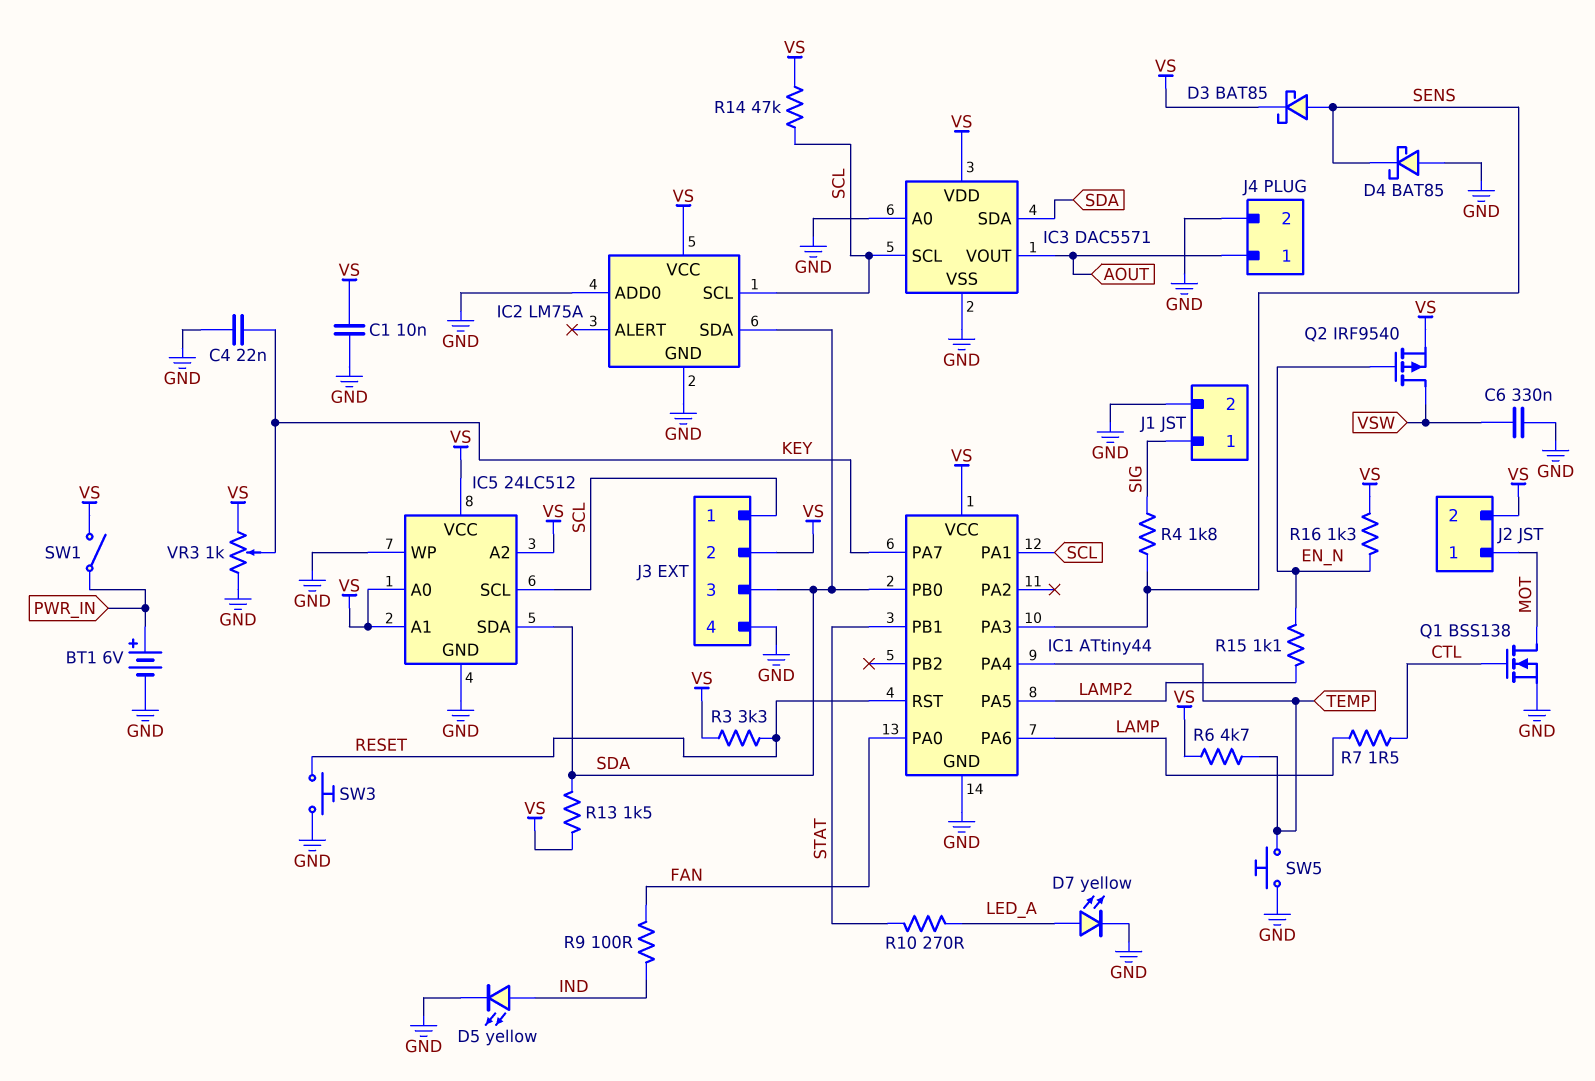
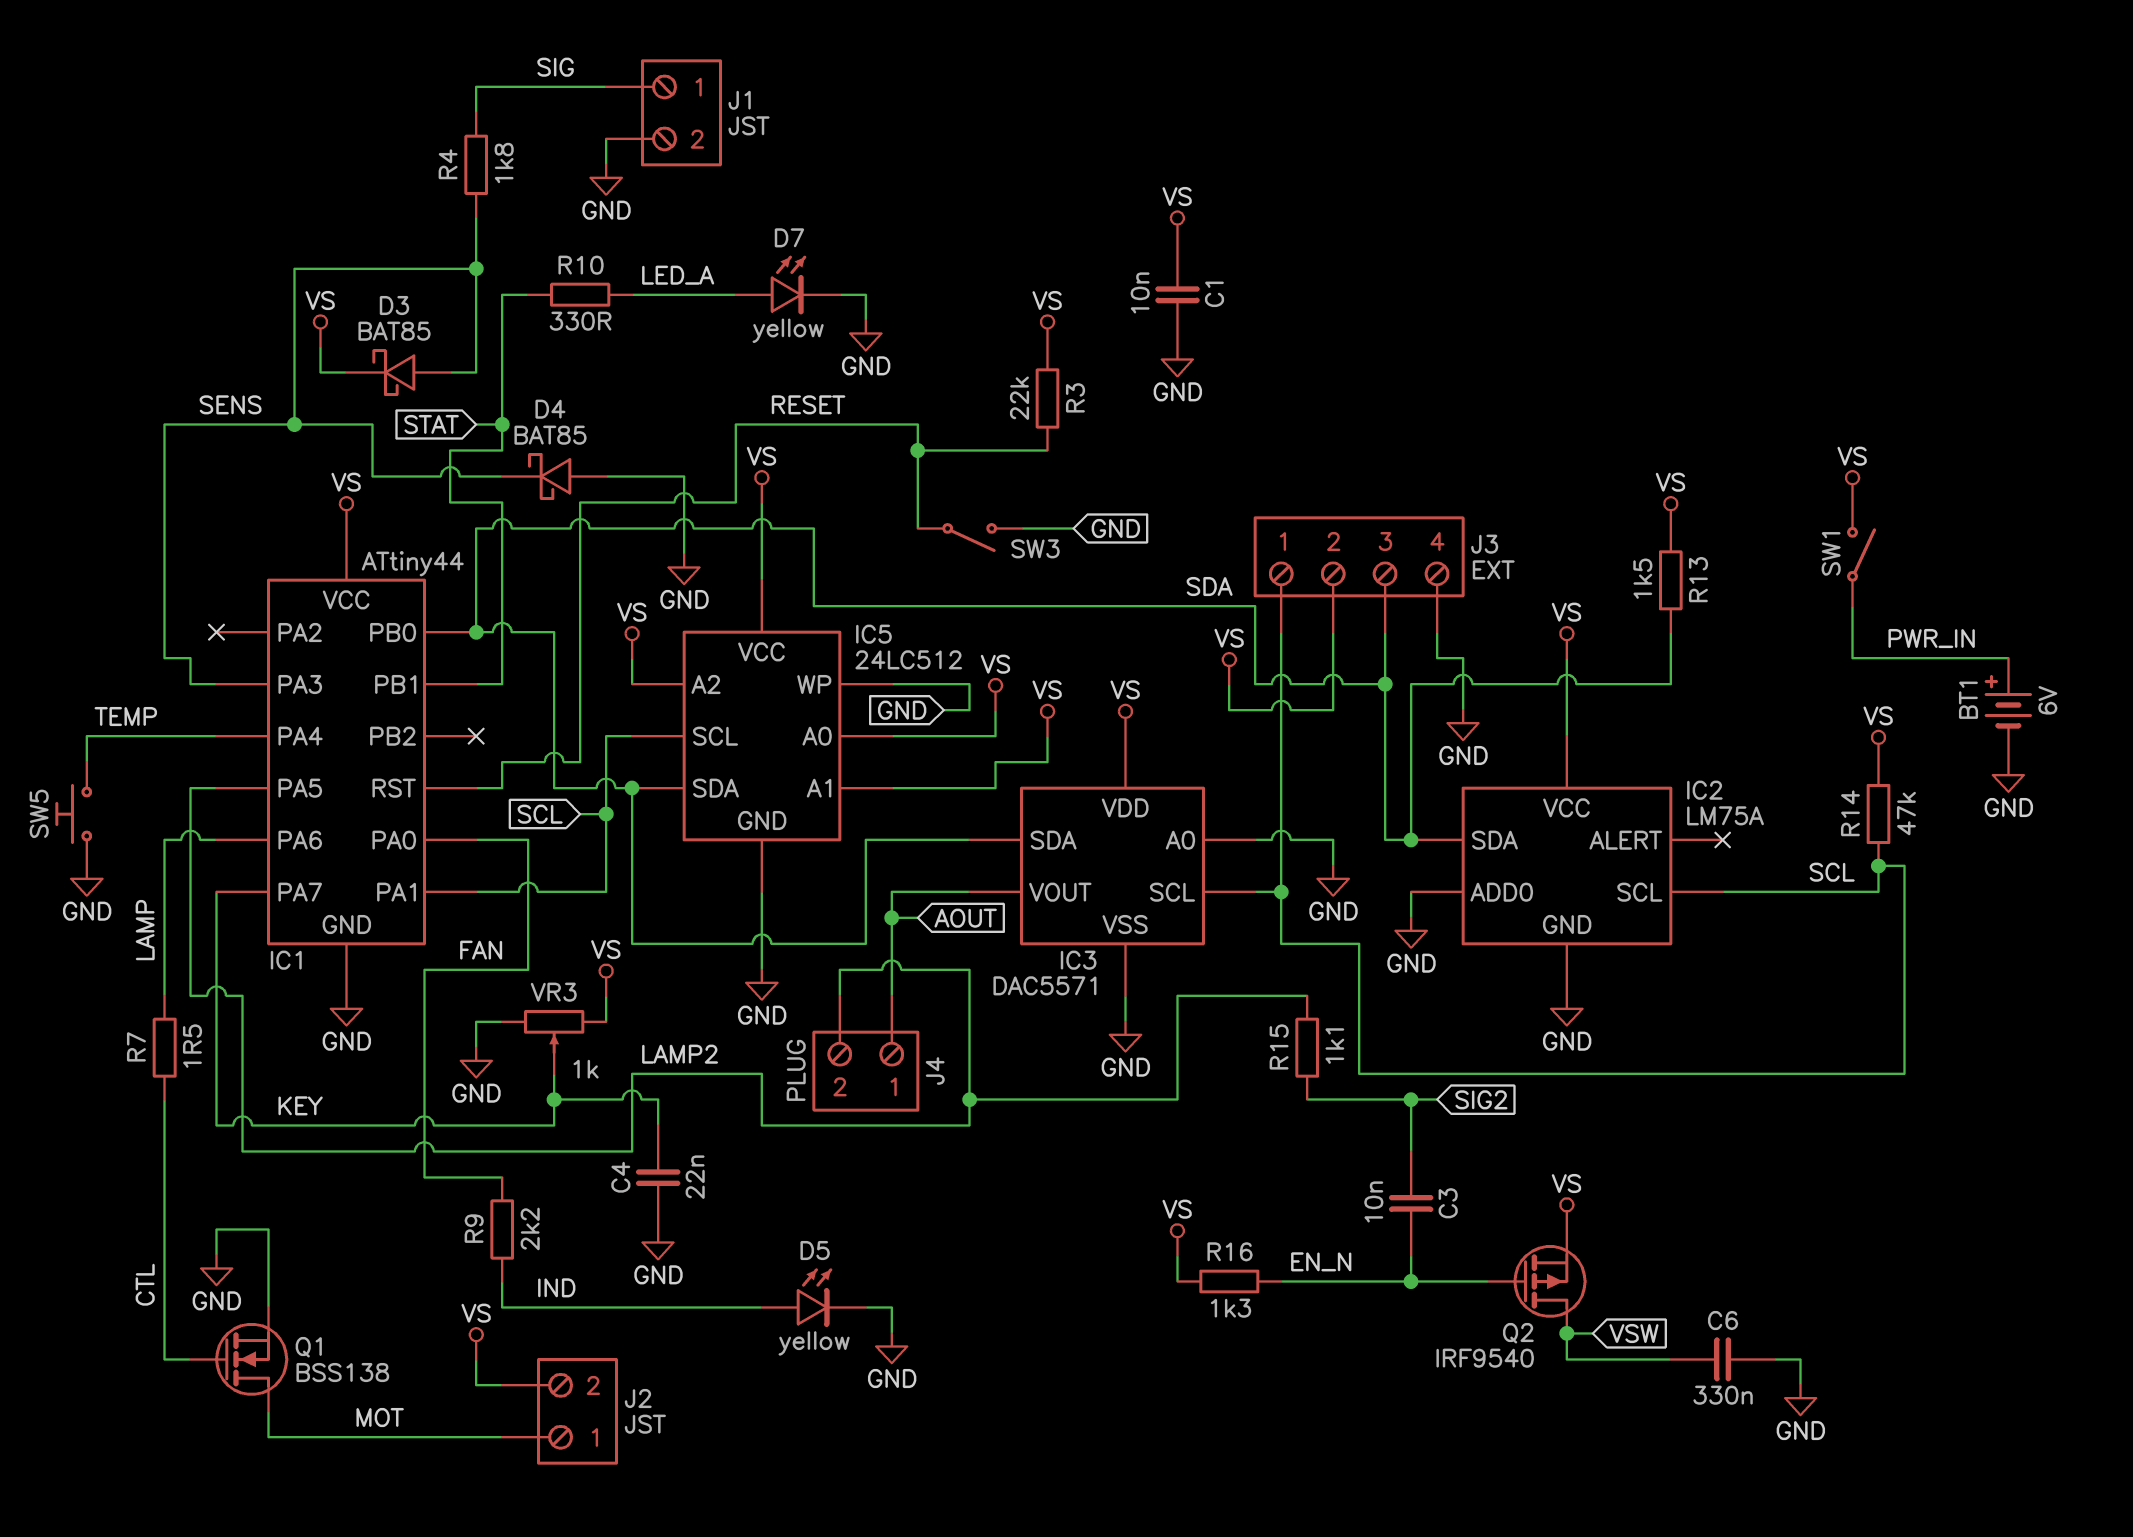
C3: none -> 10nF (EN_N, SIG2)
J4 pin 2: GND -> LAMP2
R3: 3.3k (RESET, VS) -> 22k (RESET, VS)
R6: 4.7k (TEMP, VS) -> none
R9: 100 (FAN, IND) -> 2.2k (FAN, IND)
R10: 270 (LED_A, STAT) -> 330 (LED_A, STAT)
R15: 1.1k (EN_N, LAMP2) -> 1.1k (LAMP2, SIG2)
SW3: button (GND, RESET) -> switch (GND, RESET)

